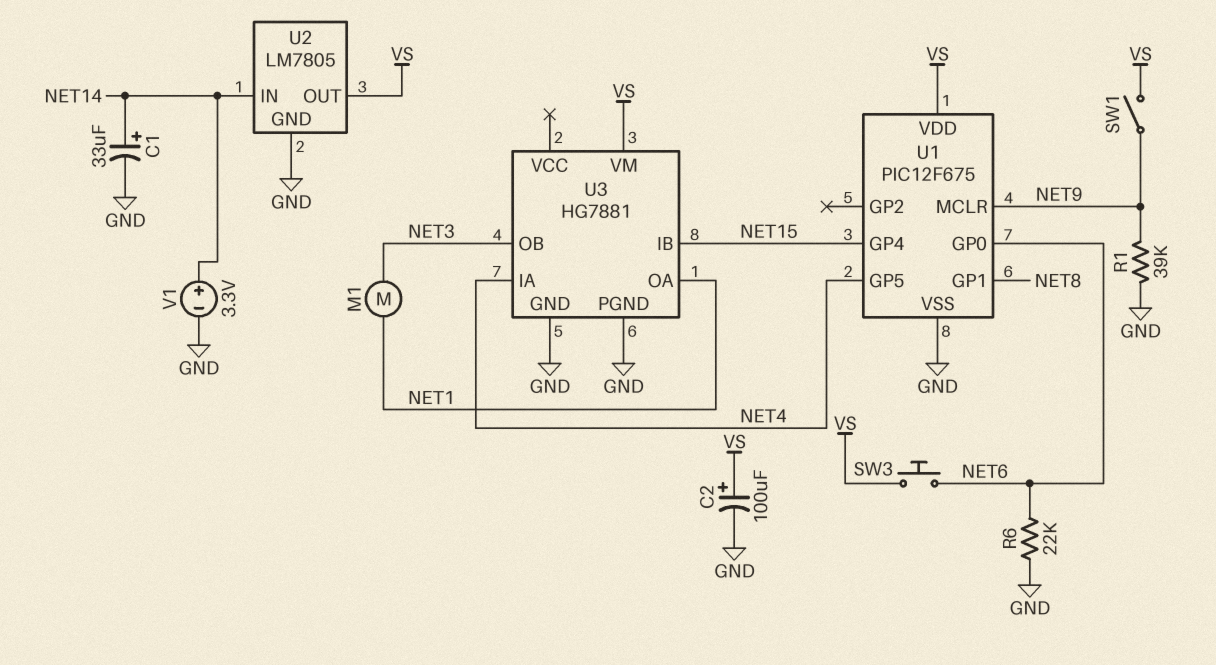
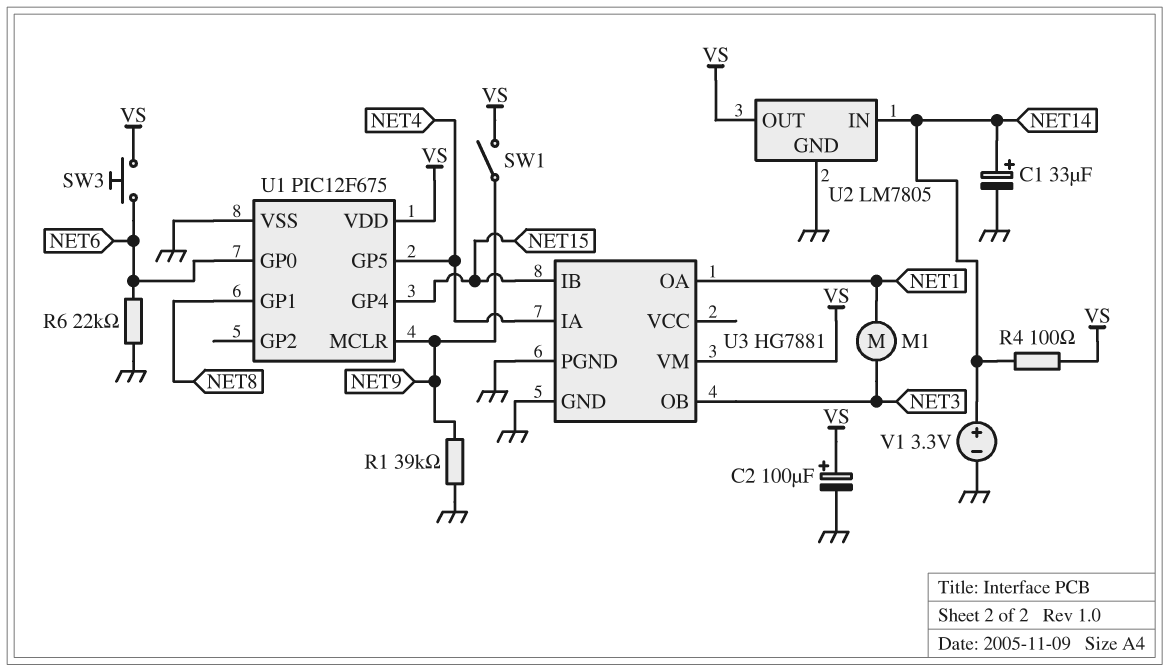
R4: none -> 100 (NET14, VS)

